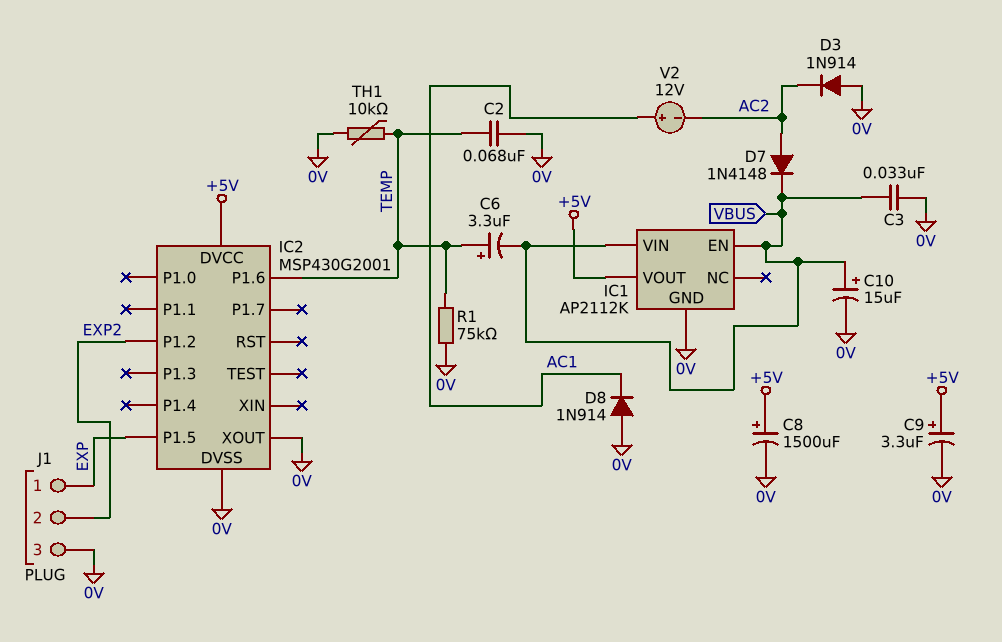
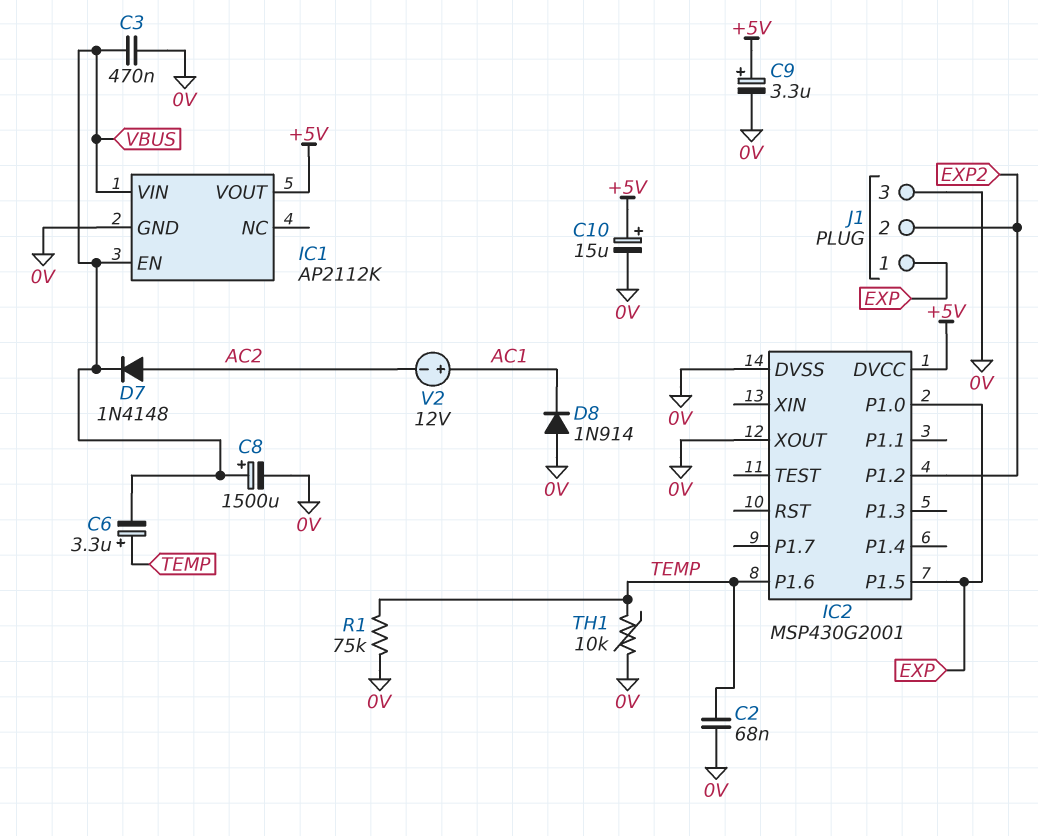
C3: 33nF (0V, VBUS) -> 470nF (0V, VBUS)
C8: 1500uF (plus +5V, minus 0V) -> 1500uF (plus VBUS, minus 0V)
C10: 15uF (plus VBUS, minus 0V) -> 15uF (plus +5V, minus 0V)
D3: diode 1N914 (A 0V, K AC2) -> none
IC2 pin P1.0: none -> EXP

